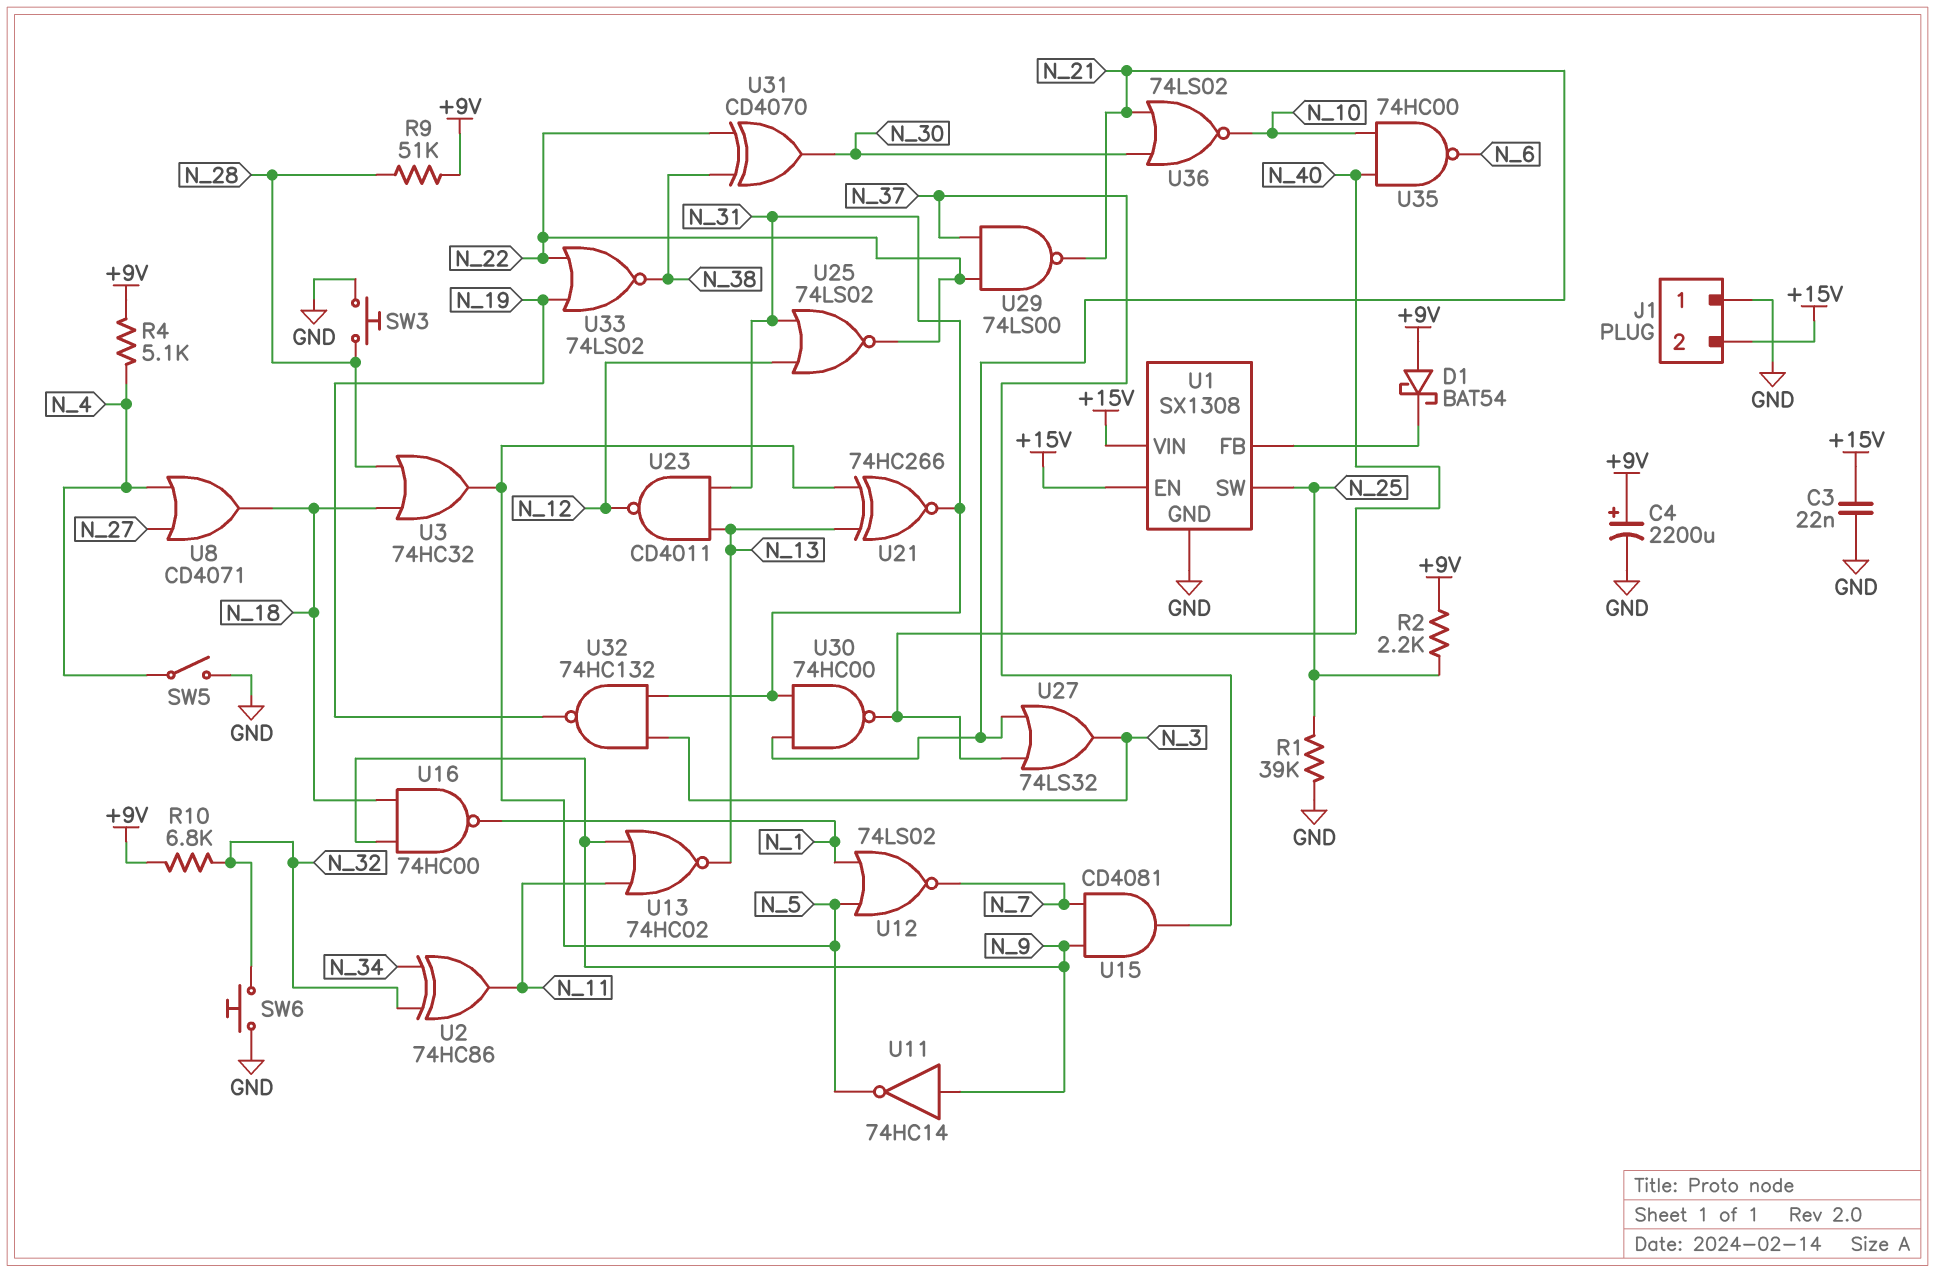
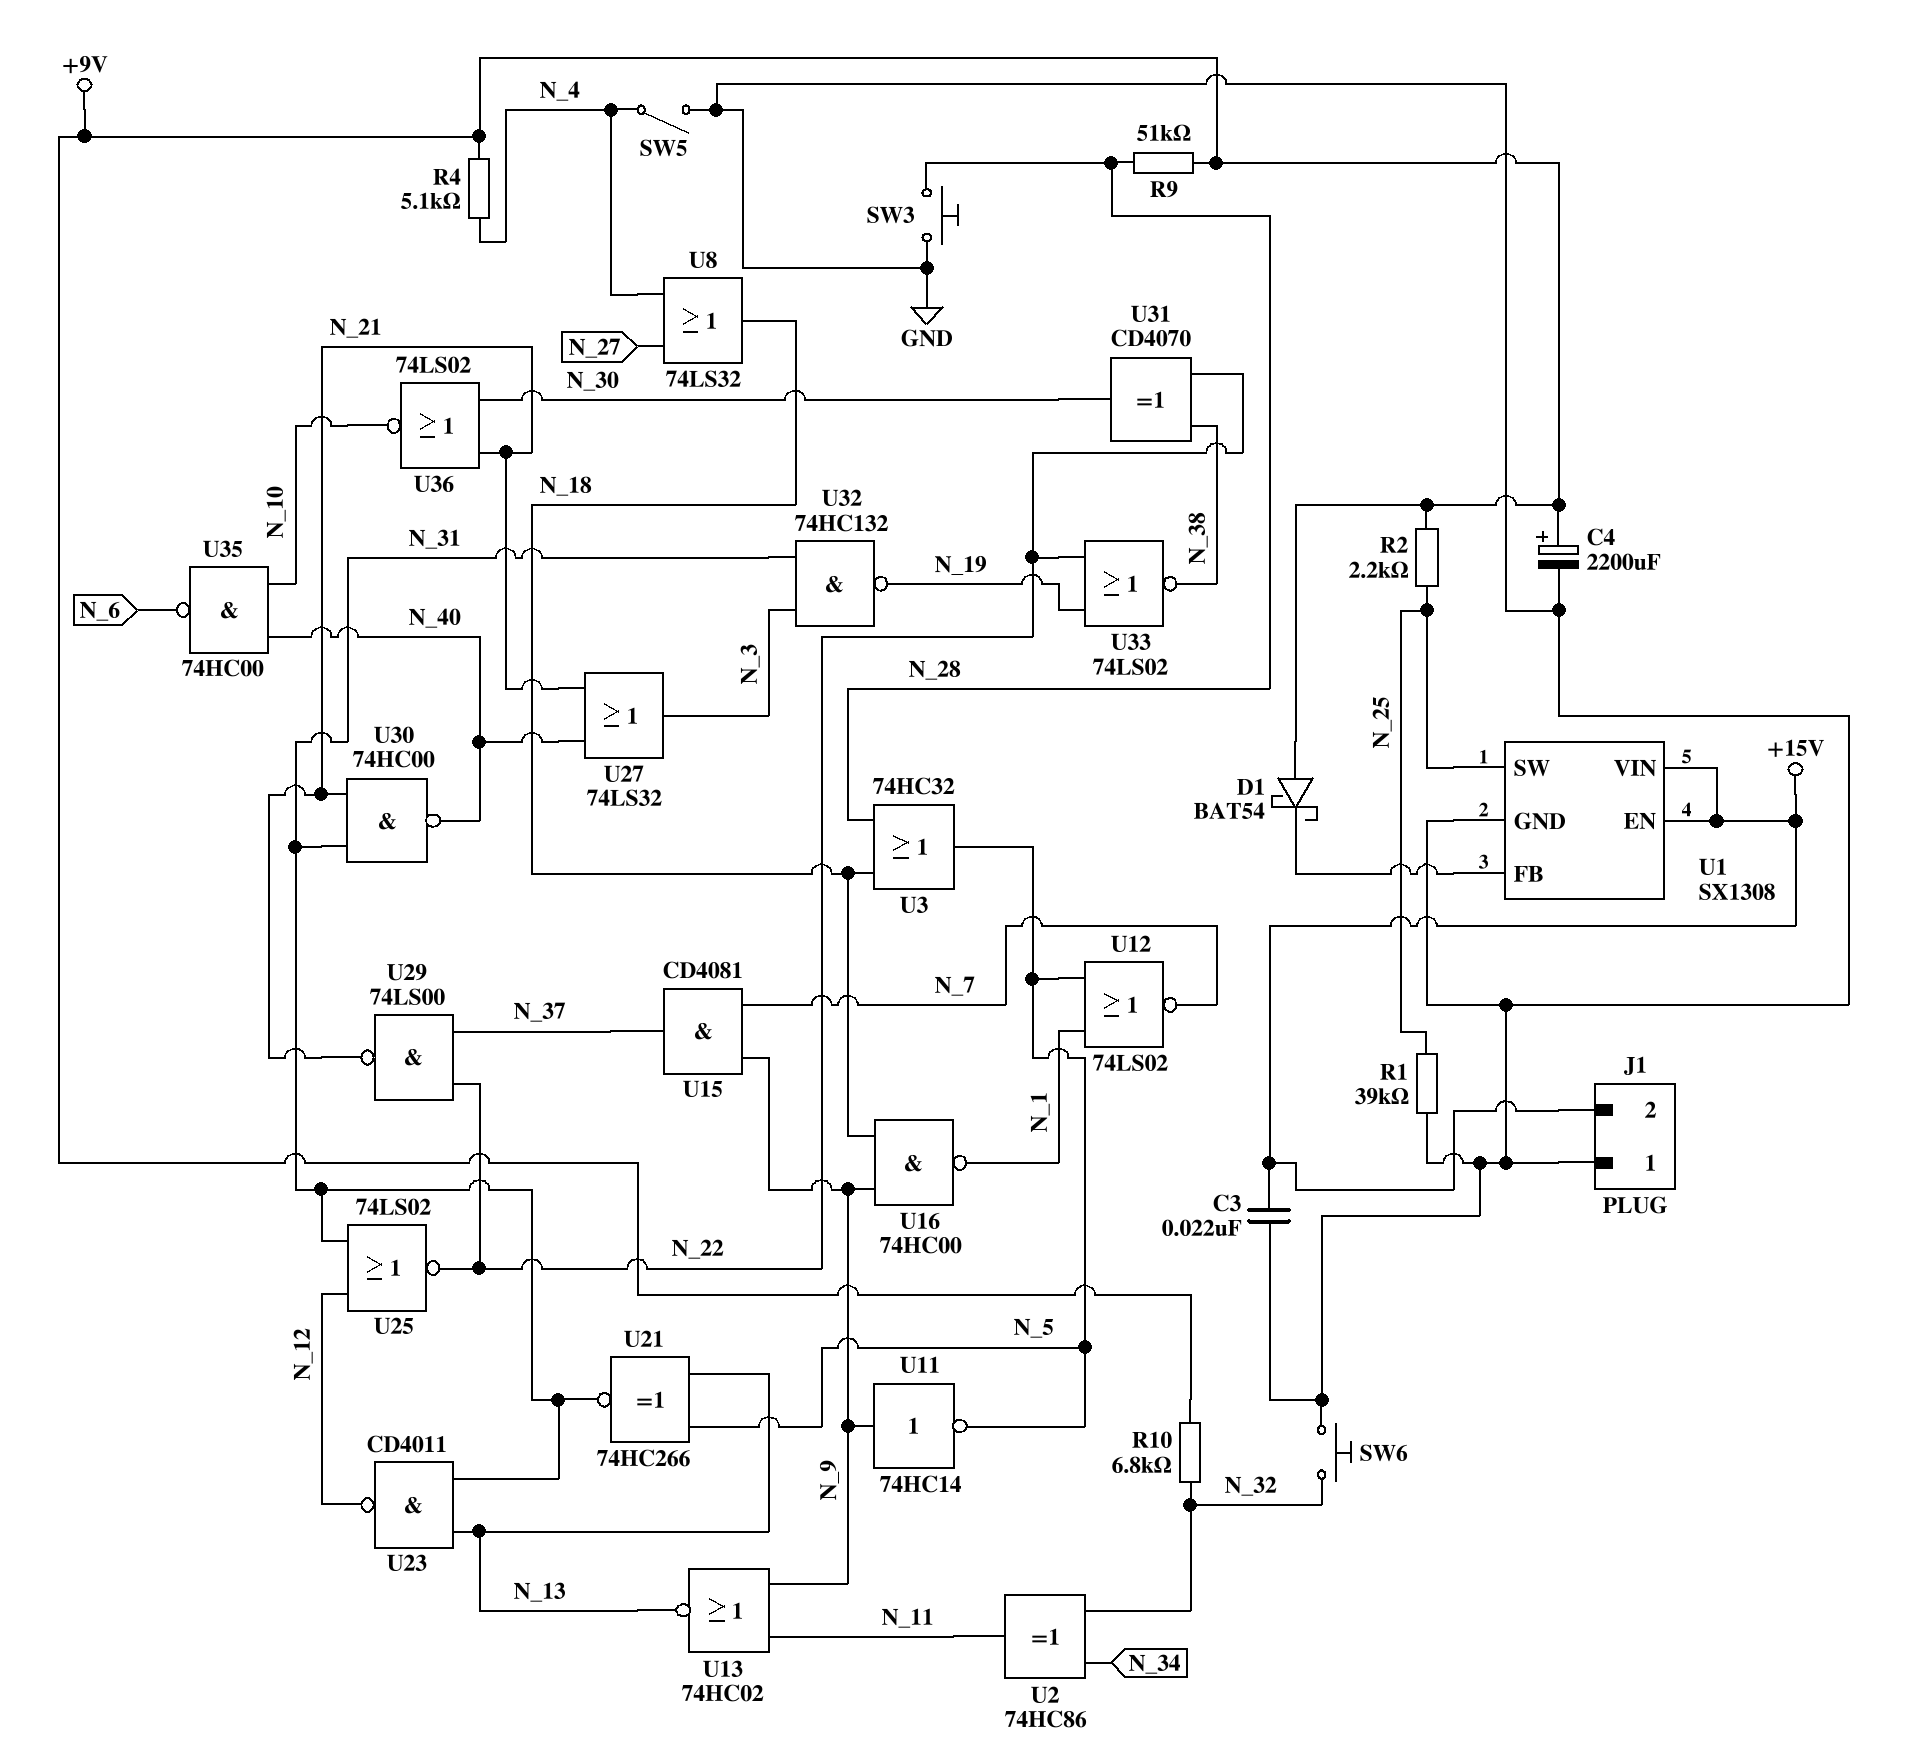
U8: OR CD4071 (in N_4, in N_27, out N_18) -> OR 74LS32 (in N_4, in N_27, out N_18)

